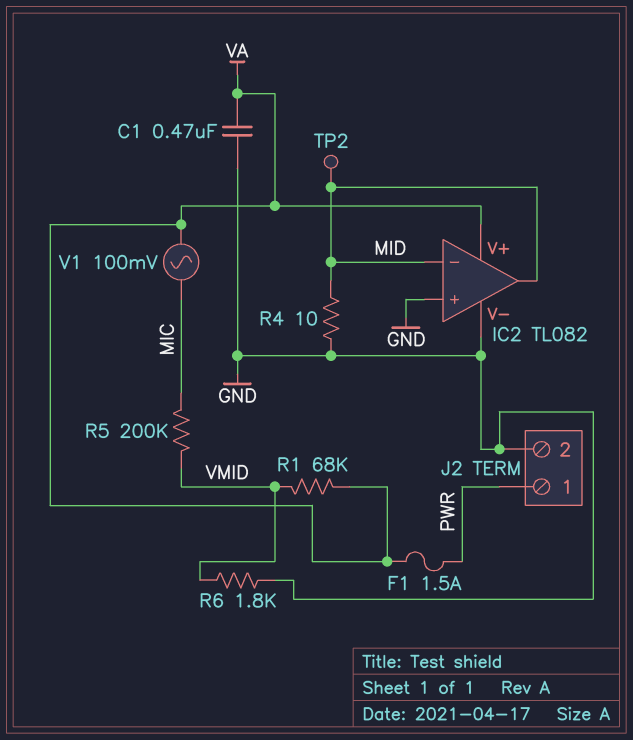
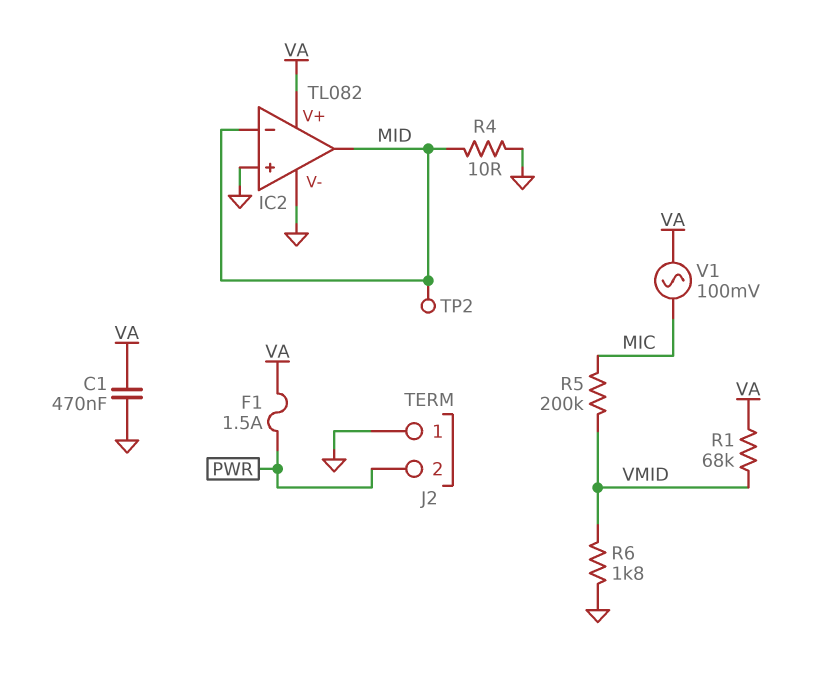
J2 pin 1: PWR -> GND
J2 pin 2: GND -> PWR

